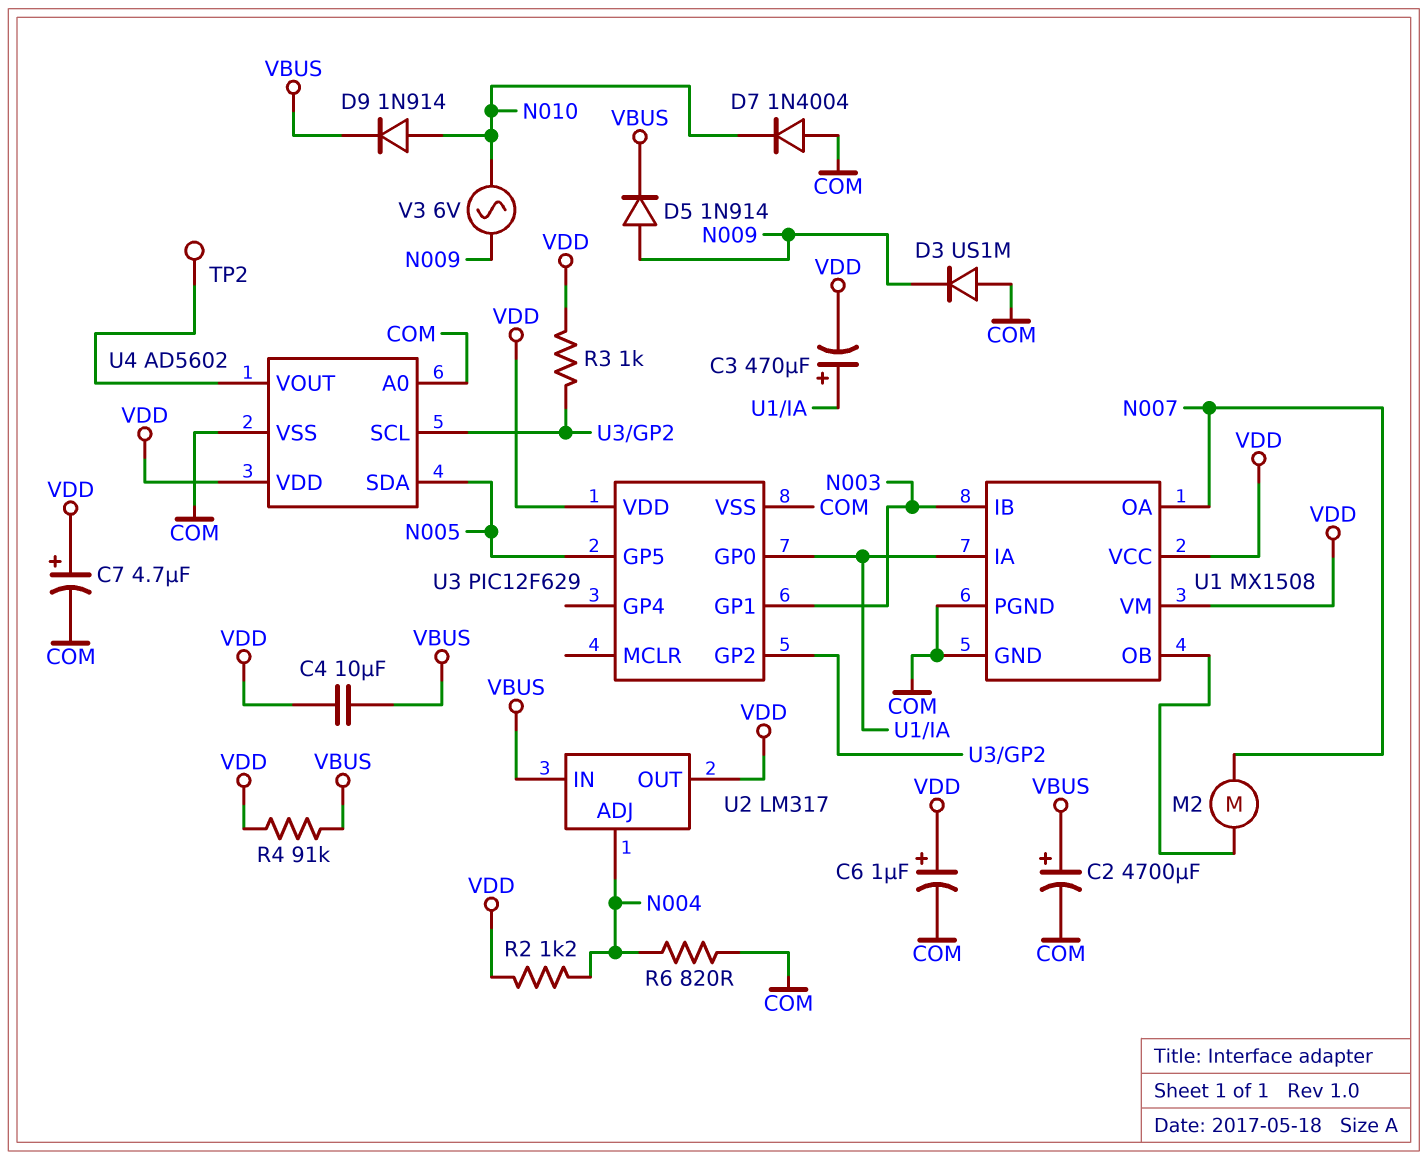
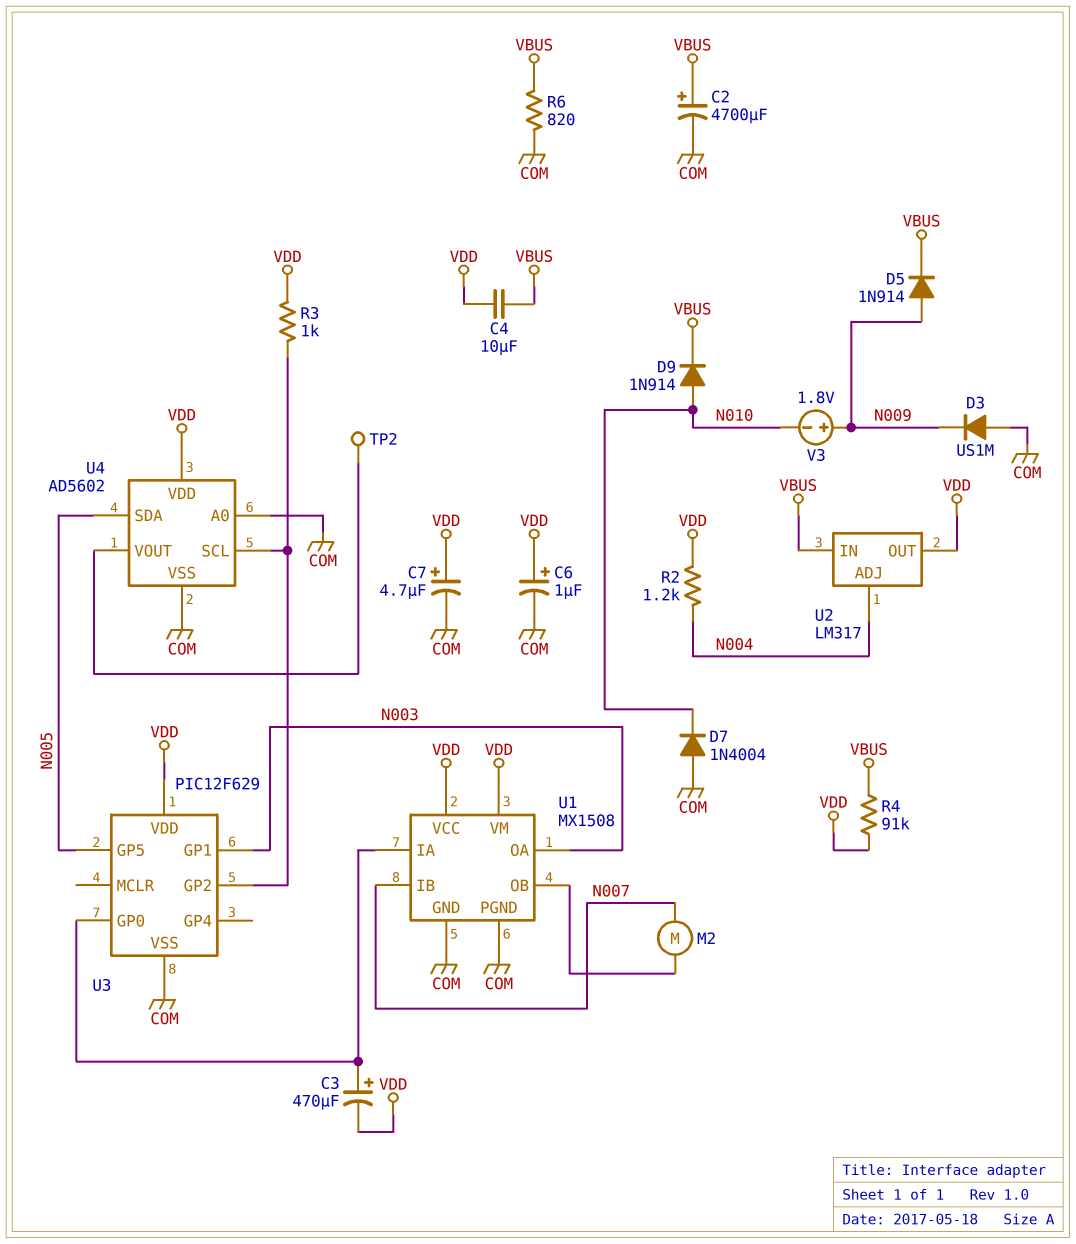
R6: 820 (COM, N004) -> 820 (COM, VBUS)
U1 pin IB: N003 -> N007
U1 pin OA: N007 -> N003
V3: AC 6V (N009, N010) -> 1.8V (plus N009, minus N010)

